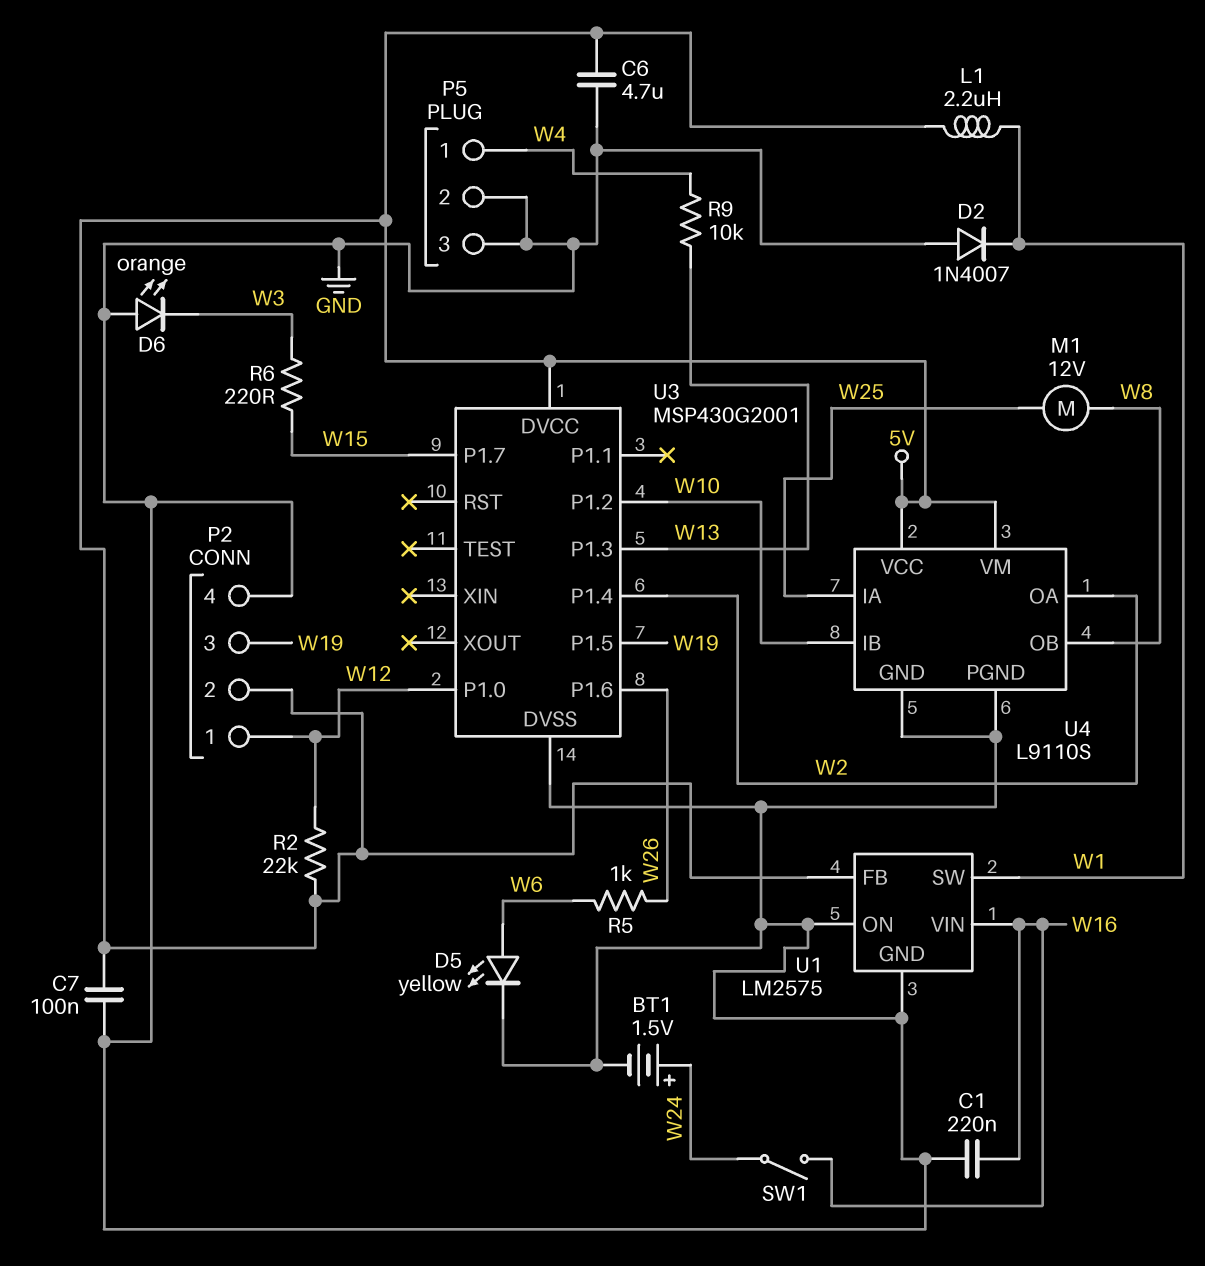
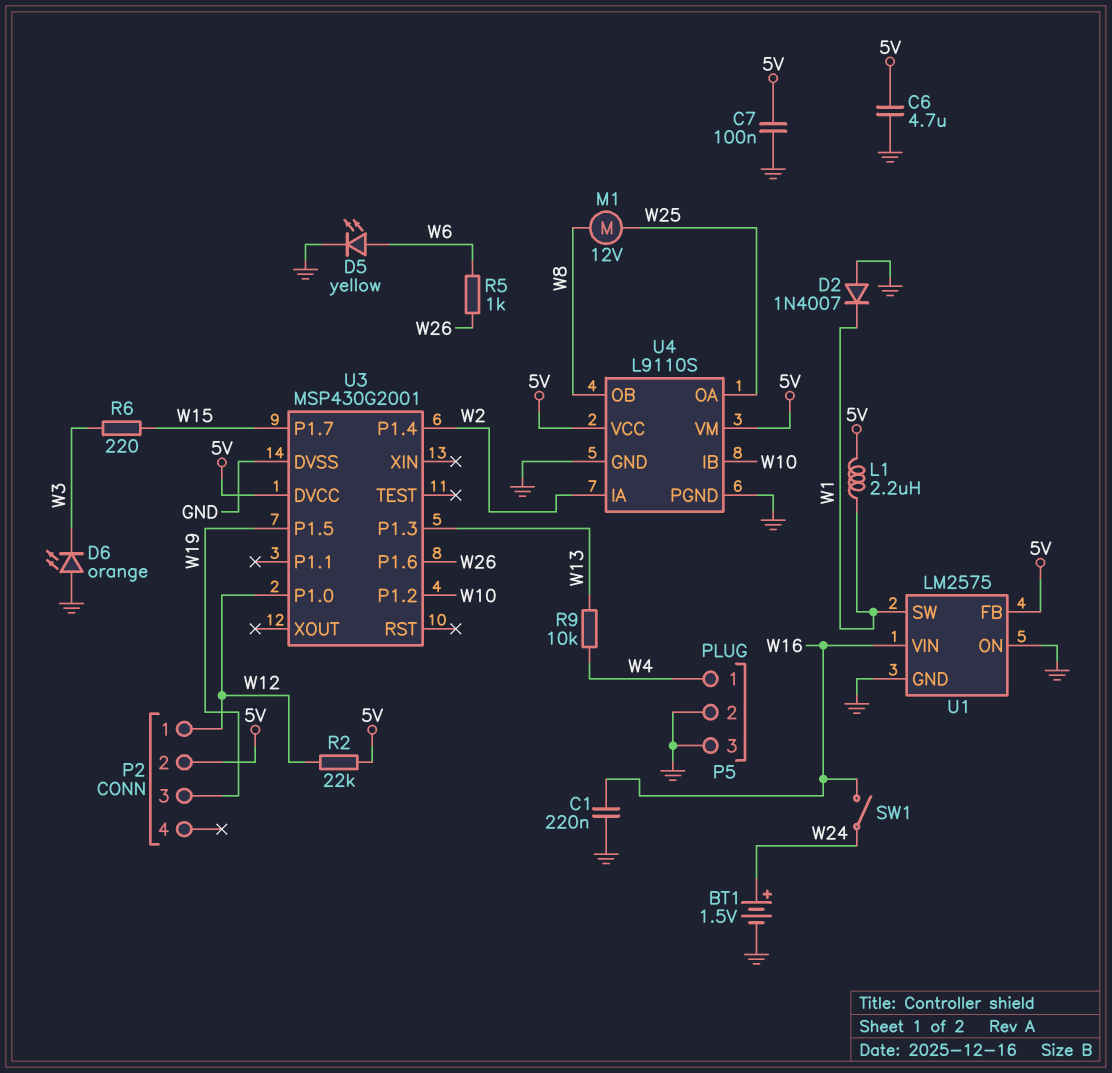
P2 pin 4: GND -> none
U4 pin IA: W25 -> W2
U4 pin OA: W2 -> W25

